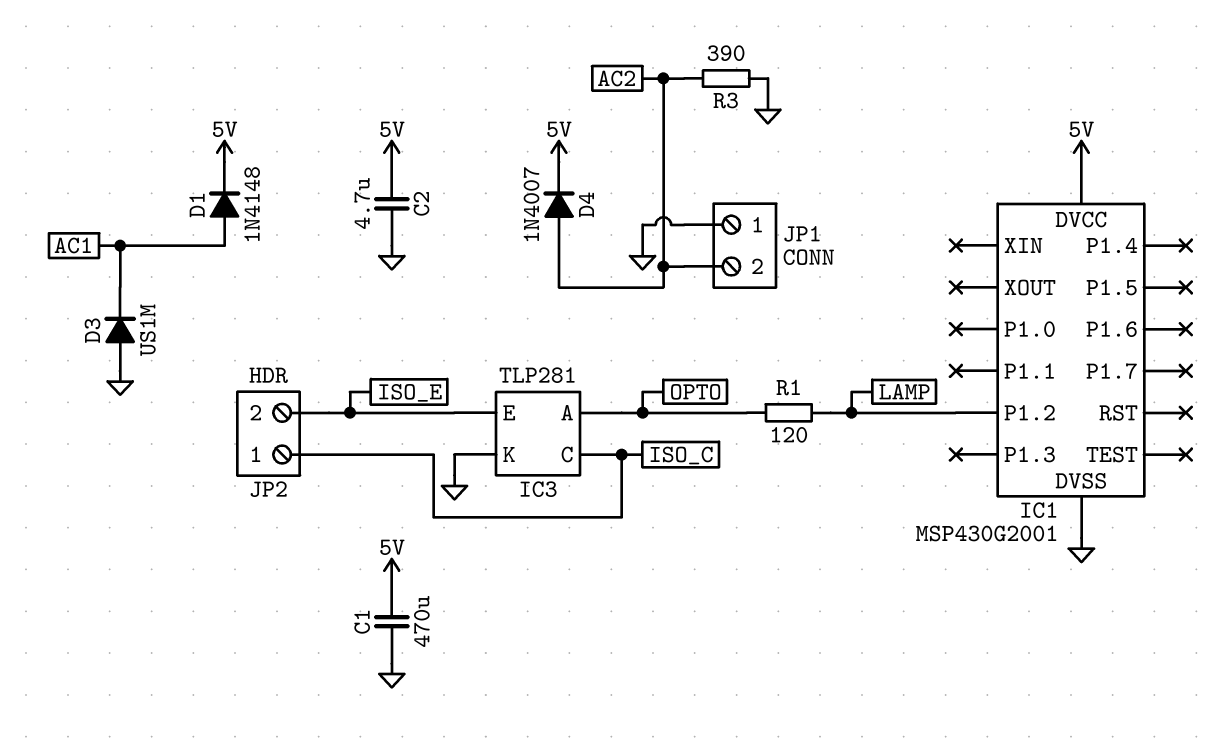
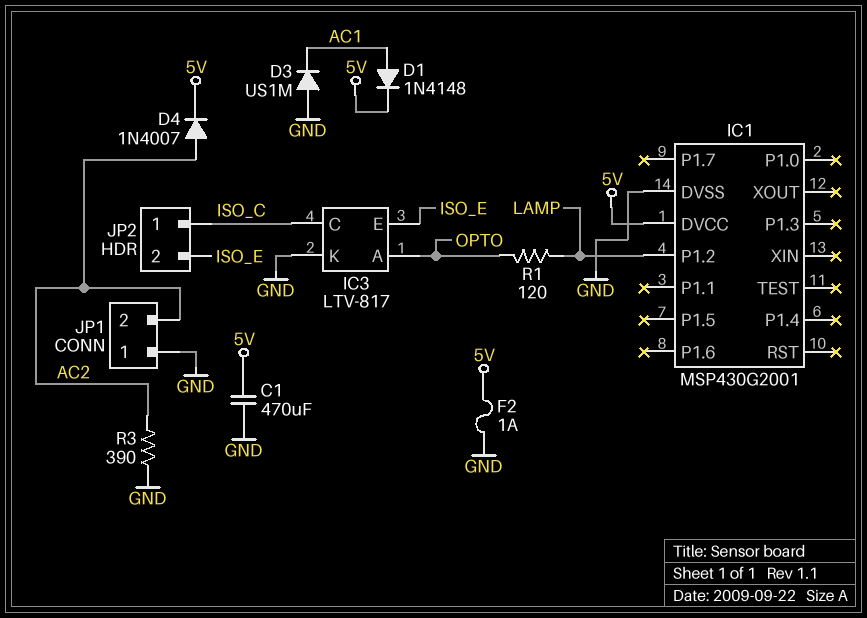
C2: 4.7uF (5V, GND) -> none
F2: none -> 1A (5V, GND)
IC3: TLP281 -> LTV-817

